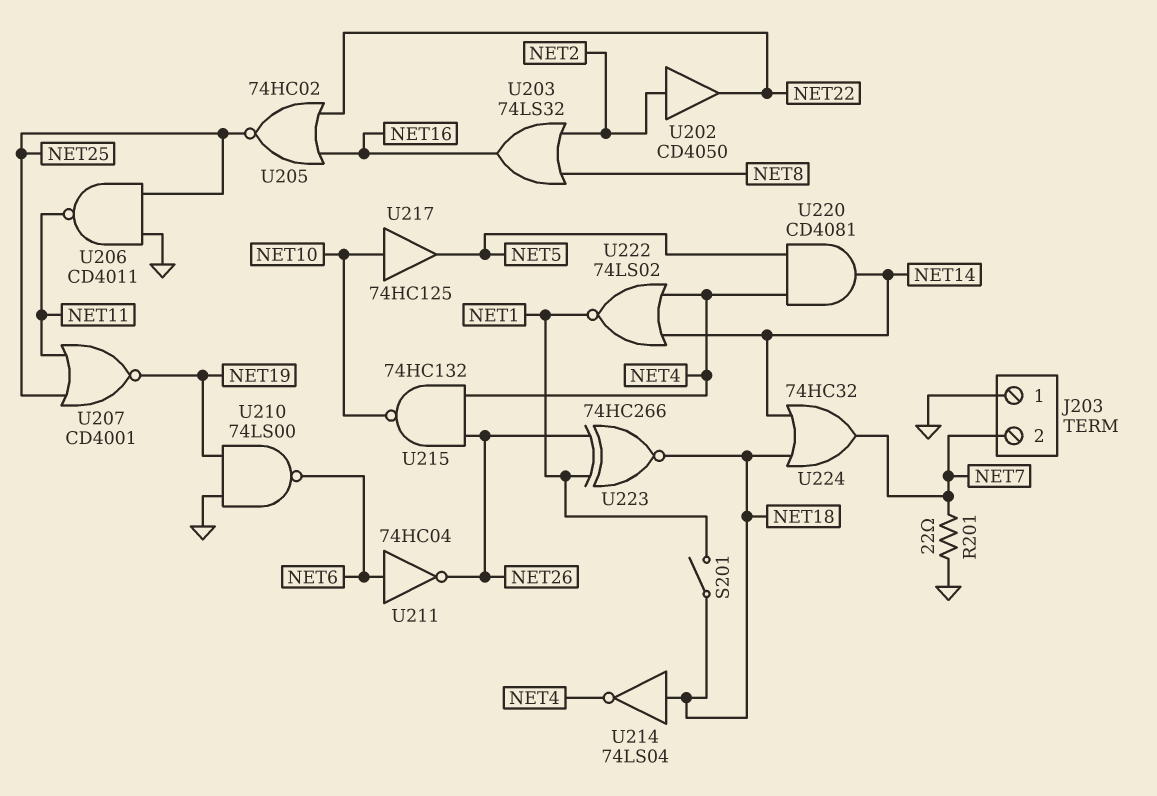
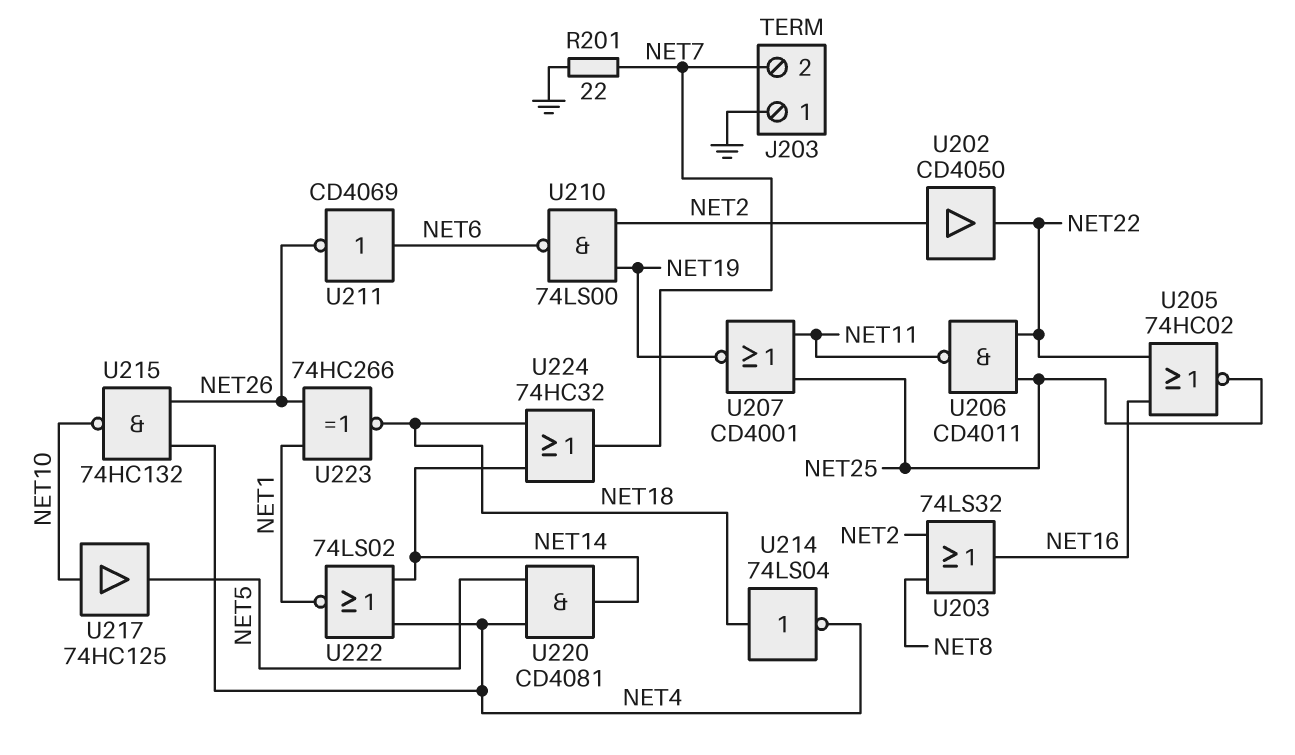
S201: switch (NET1, NET18) -> none
U206: NAND CD4011 (in GND, in NET25, out NET11) -> NAND CD4011 (in NET22, in NET25, out NET11)
U210: NAND 74LS00 (in GND, in NET19, out NET6) -> NAND 74LS00 (in NET2, in NET19, out NET6)
U211: NOT 74HC04 (in NET6, out NET26) -> NOT CD4069 (in NET6, out NET26)

